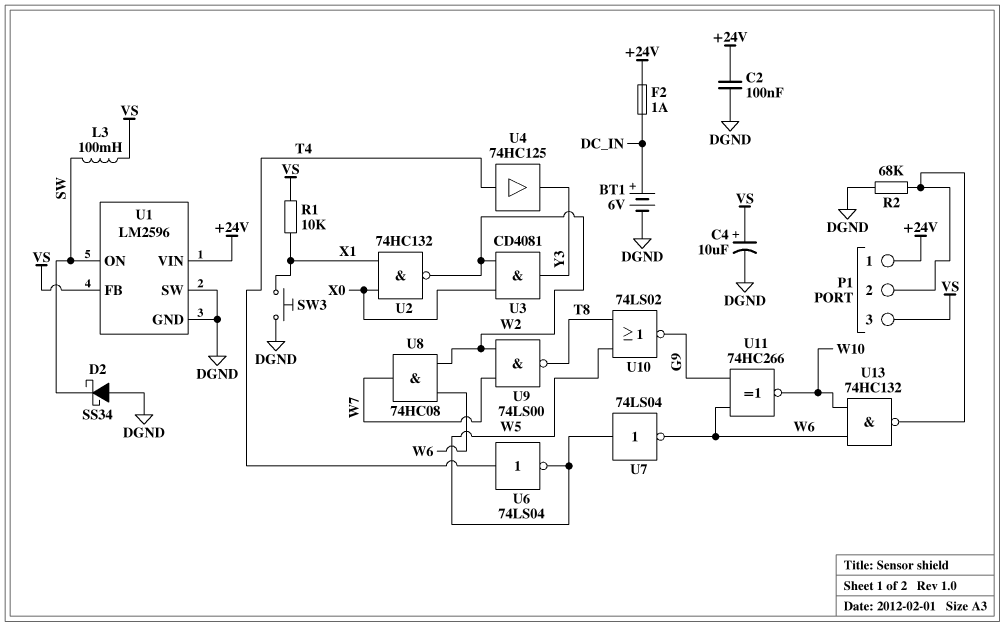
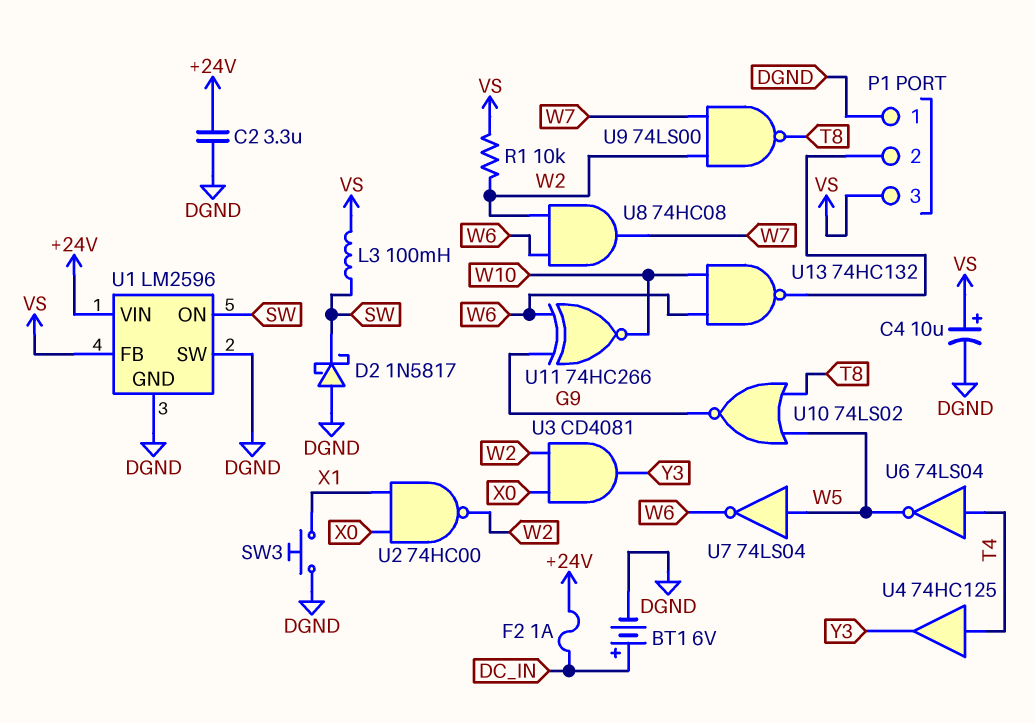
C2: 100nF (+24V, DGND) -> 3.3uF (+24V, DGND)
D2: schottky SS34 (A DGND, K SW) -> schottky 1N5817 (A DGND, K SW)
P1 pin 1: +24V -> DGND
R1: 10k (VS, X1) -> 10k (VS, W2)
R2: 68k (DGND, P1/2) -> none
U2: NAND 74HC132 (in X0, in X1, out W2) -> NAND 74HC00 (in X0, in X1, out W2)

